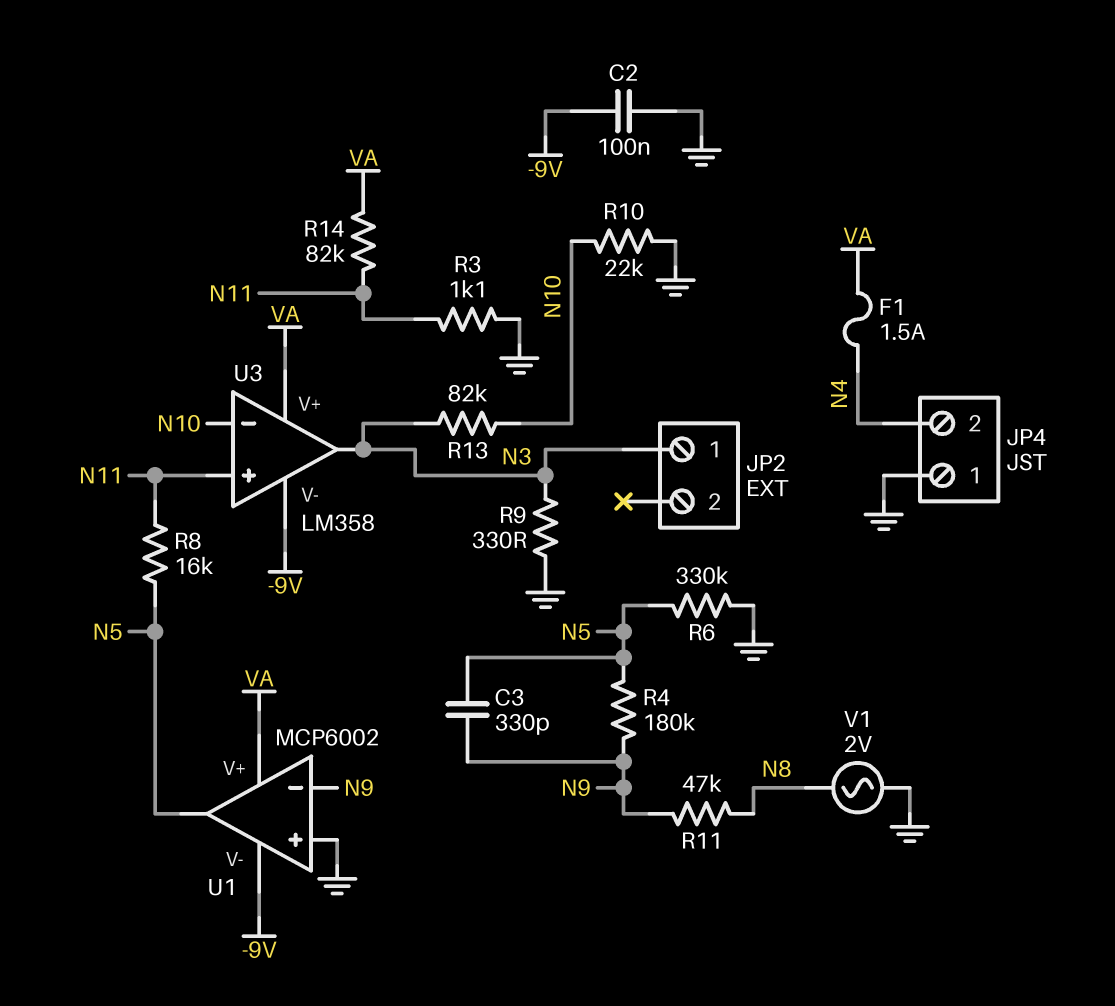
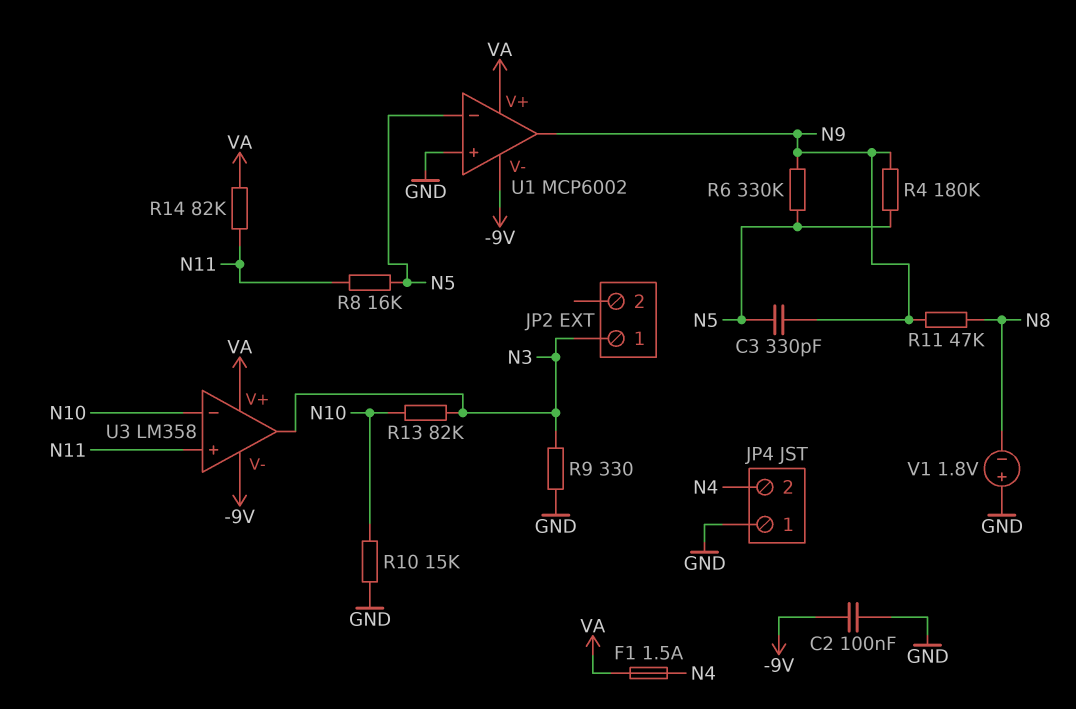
R3: 1.1k (GND, N11) -> none
R6: 330k (GND, N5) -> 330k (N5, N9)
R10: 22k (GND, N10) -> 15k (GND, N10)
U1 pin in-: N9 -> N5
U1 pin out: N5 -> N9
V1: AC 2V (GND, N8) -> 1.8V (plus GND, minus N8)

